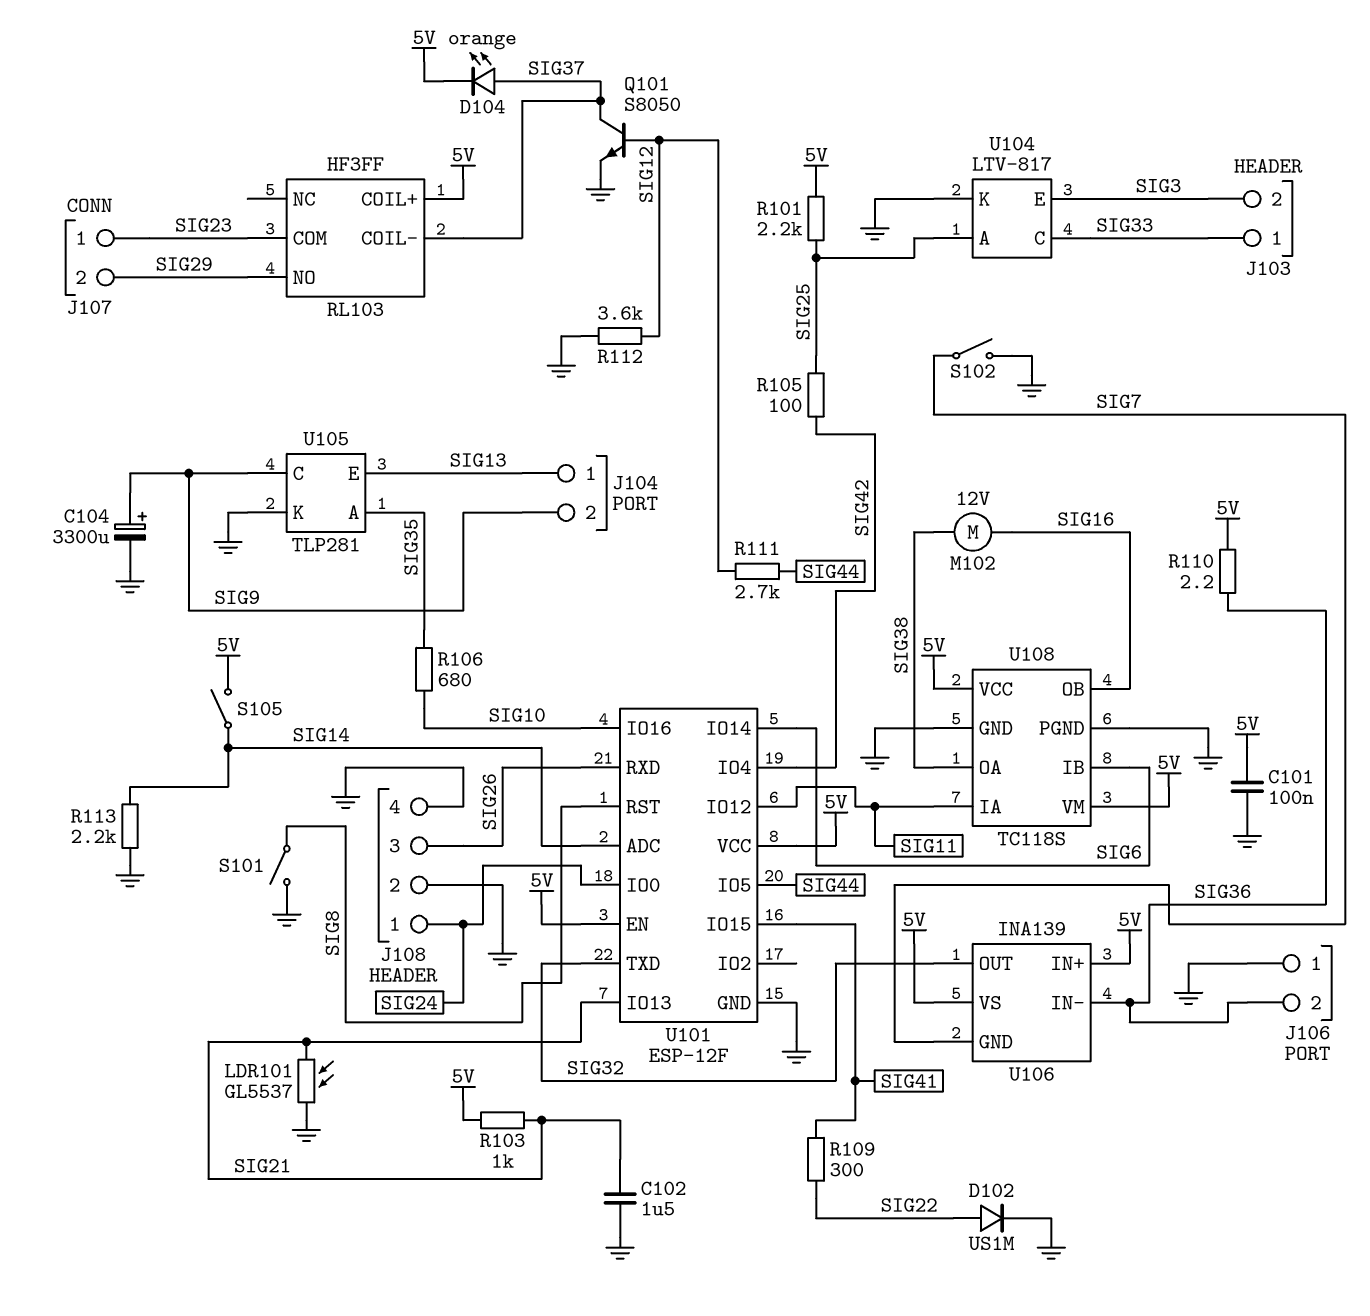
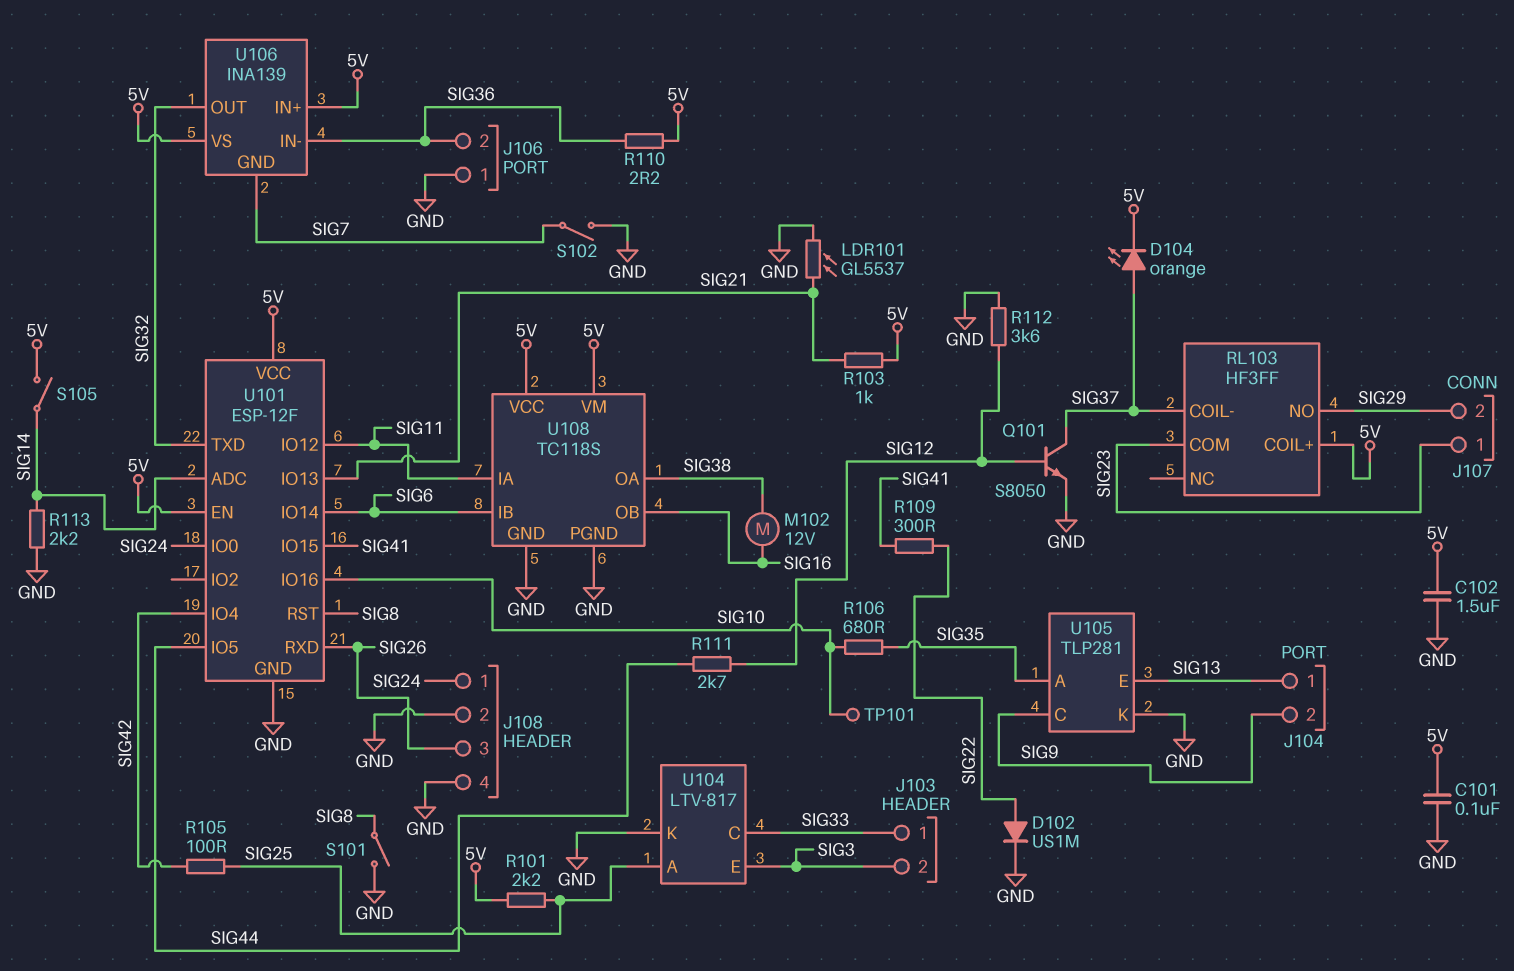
C102: 1.5uF (GND, SIG21) -> 1.5uF (5V, GND)
C104: 3300uF (plus SIG9, minus GND) -> none
TP101: none -> test point (SIG10)

